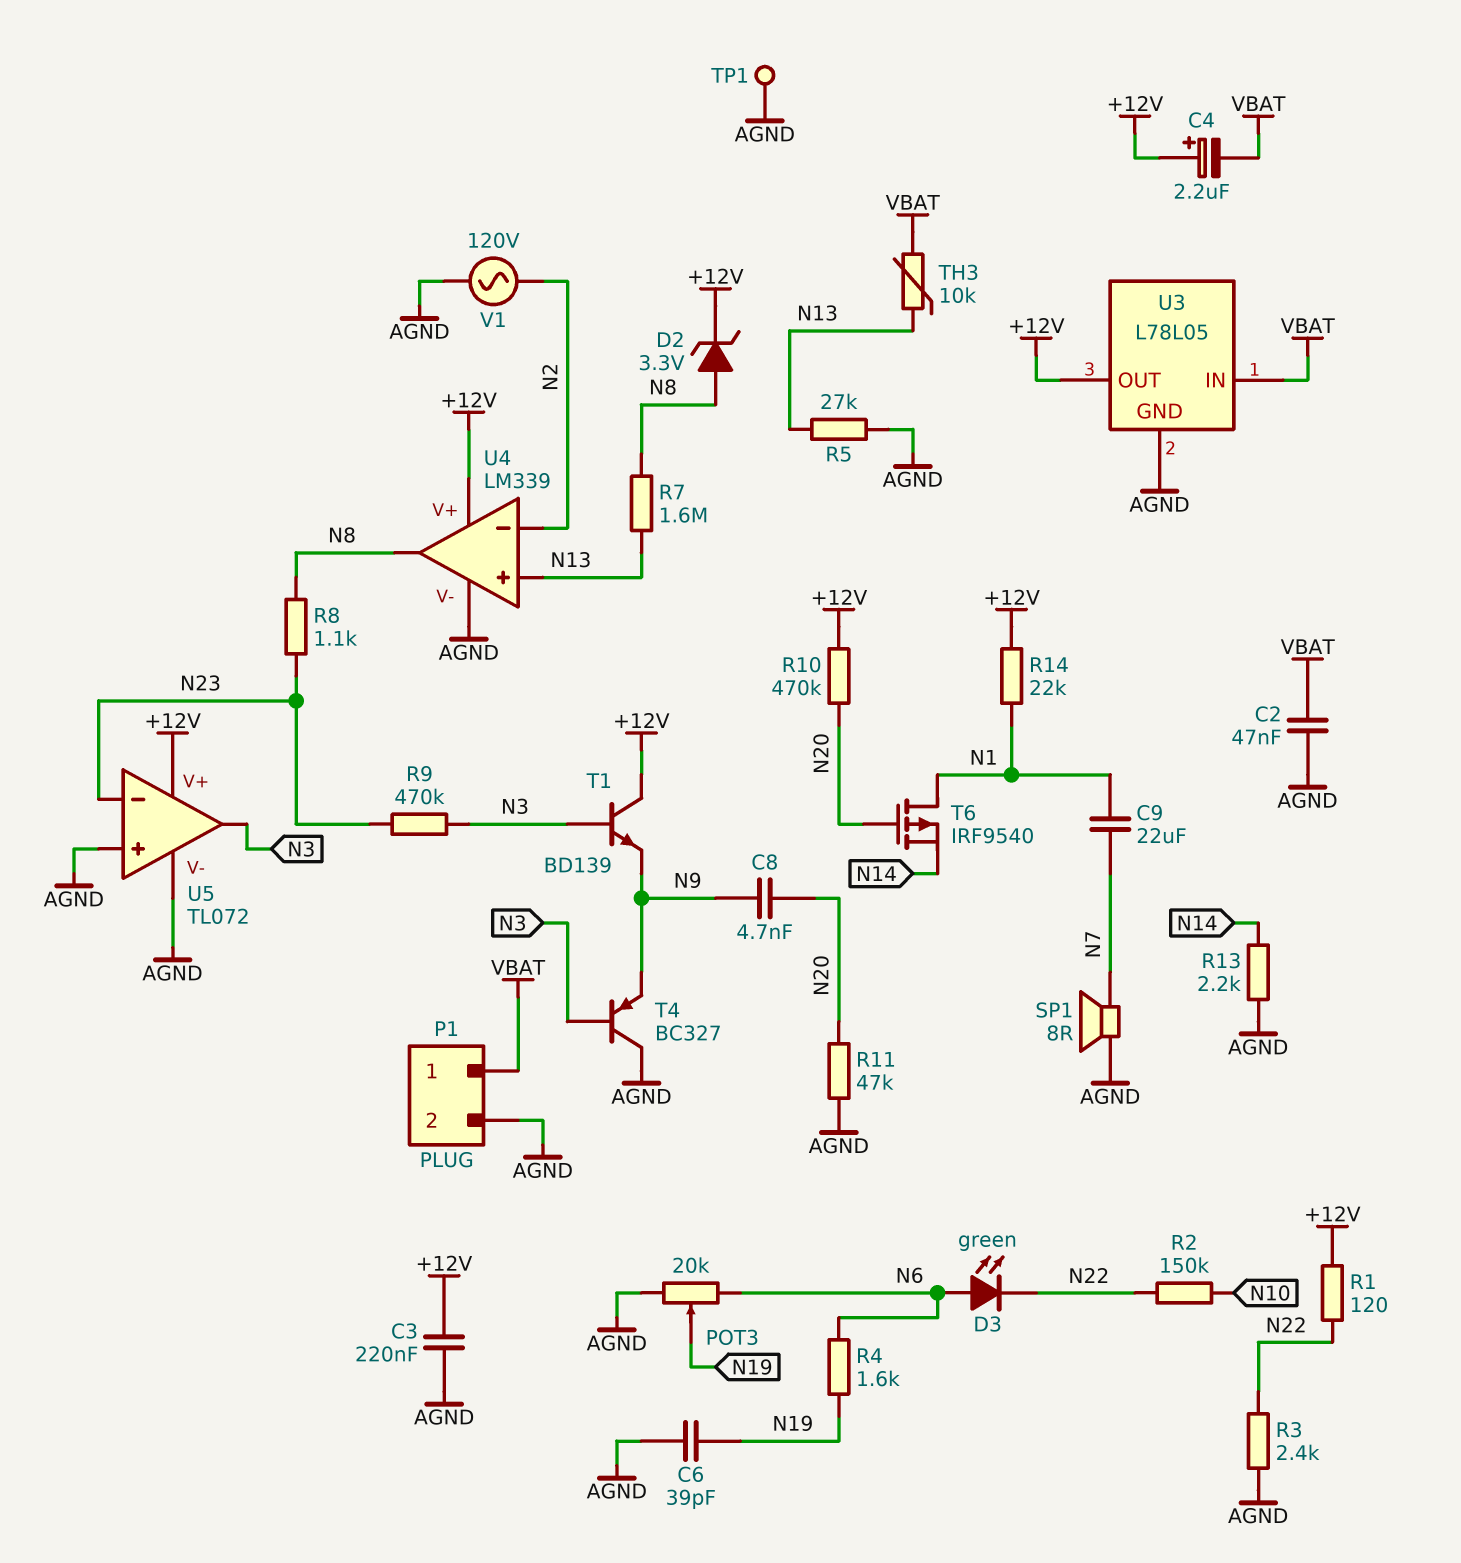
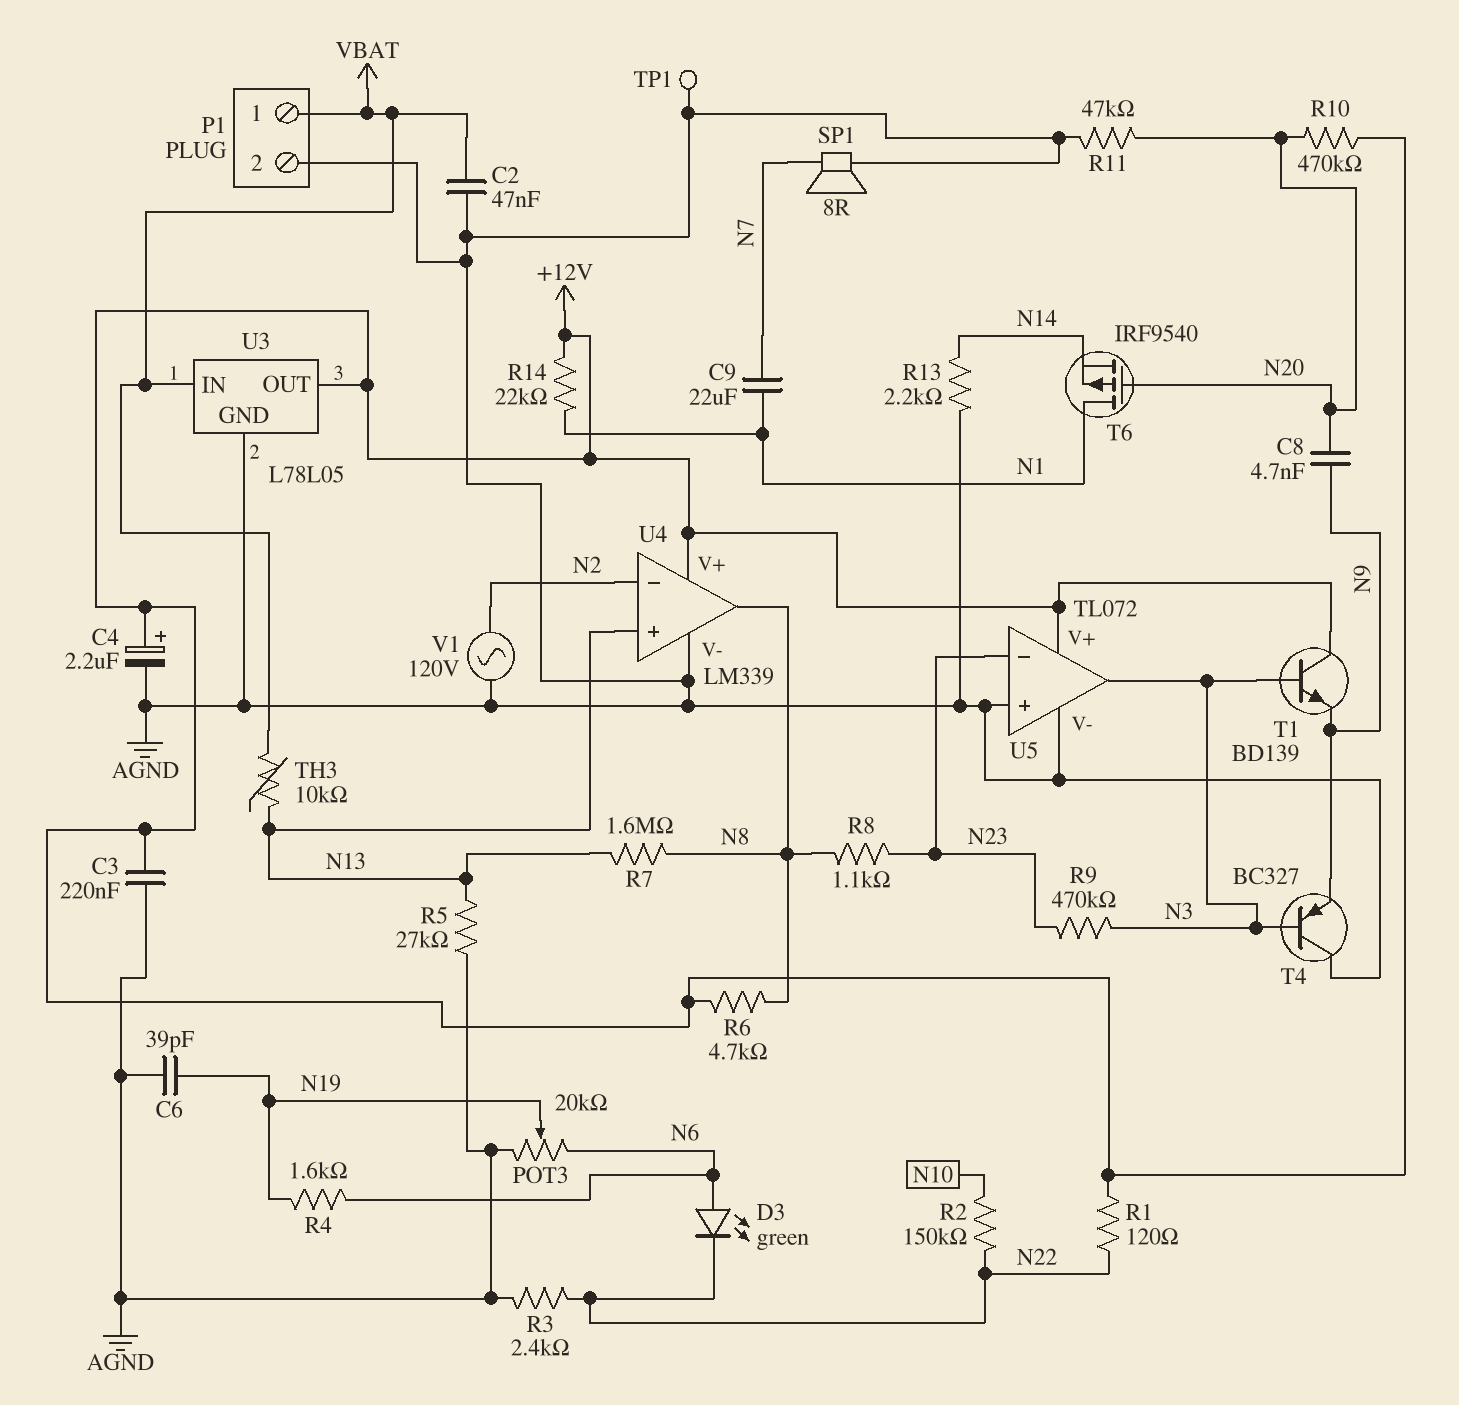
C4: 2.2uF (plus +12V, minus VBAT) -> 2.2uF (plus +12V, minus AGND)
D2: zener 3.3V (A N8, K +12V) -> none
R6: none -> 4.7k (+12V, N8)

